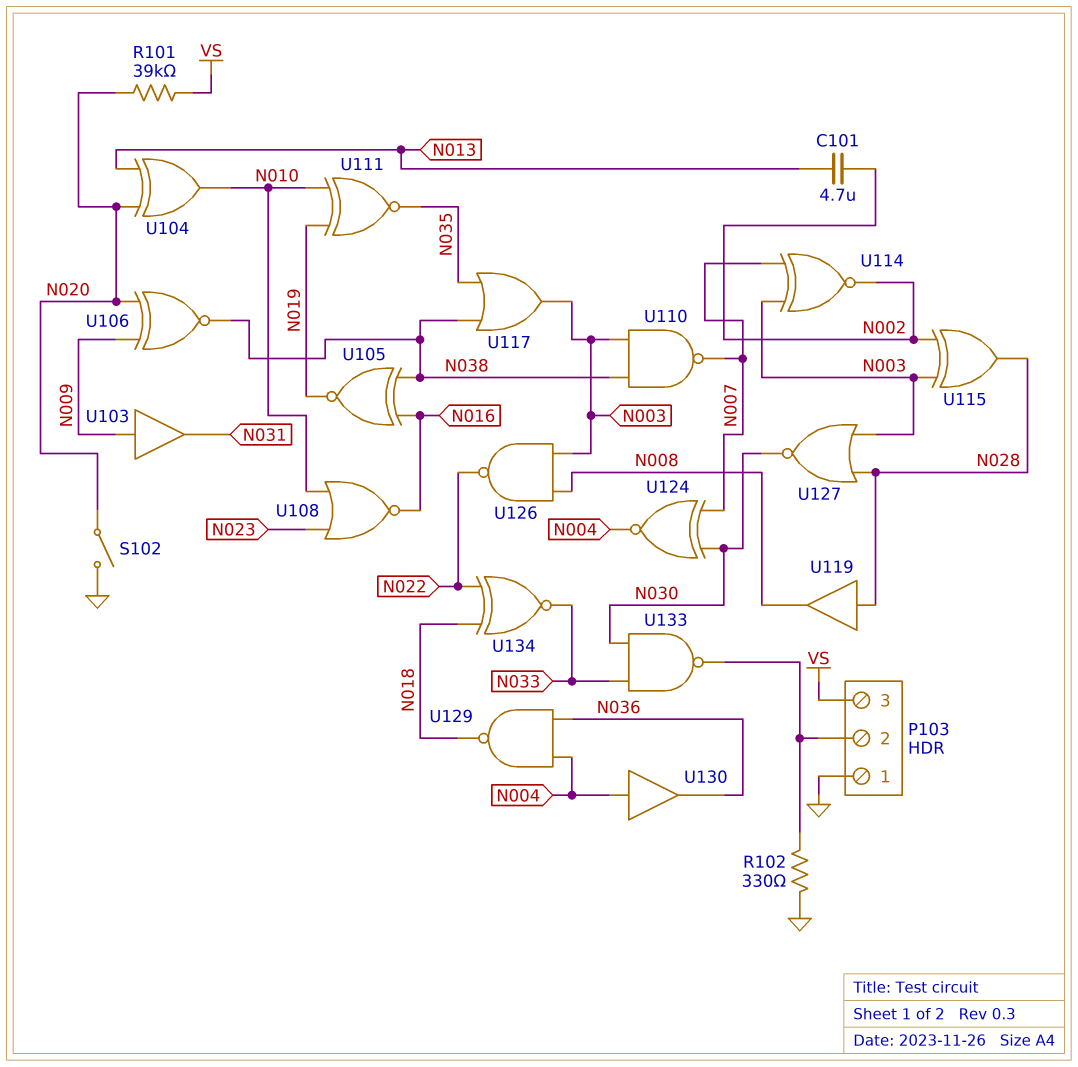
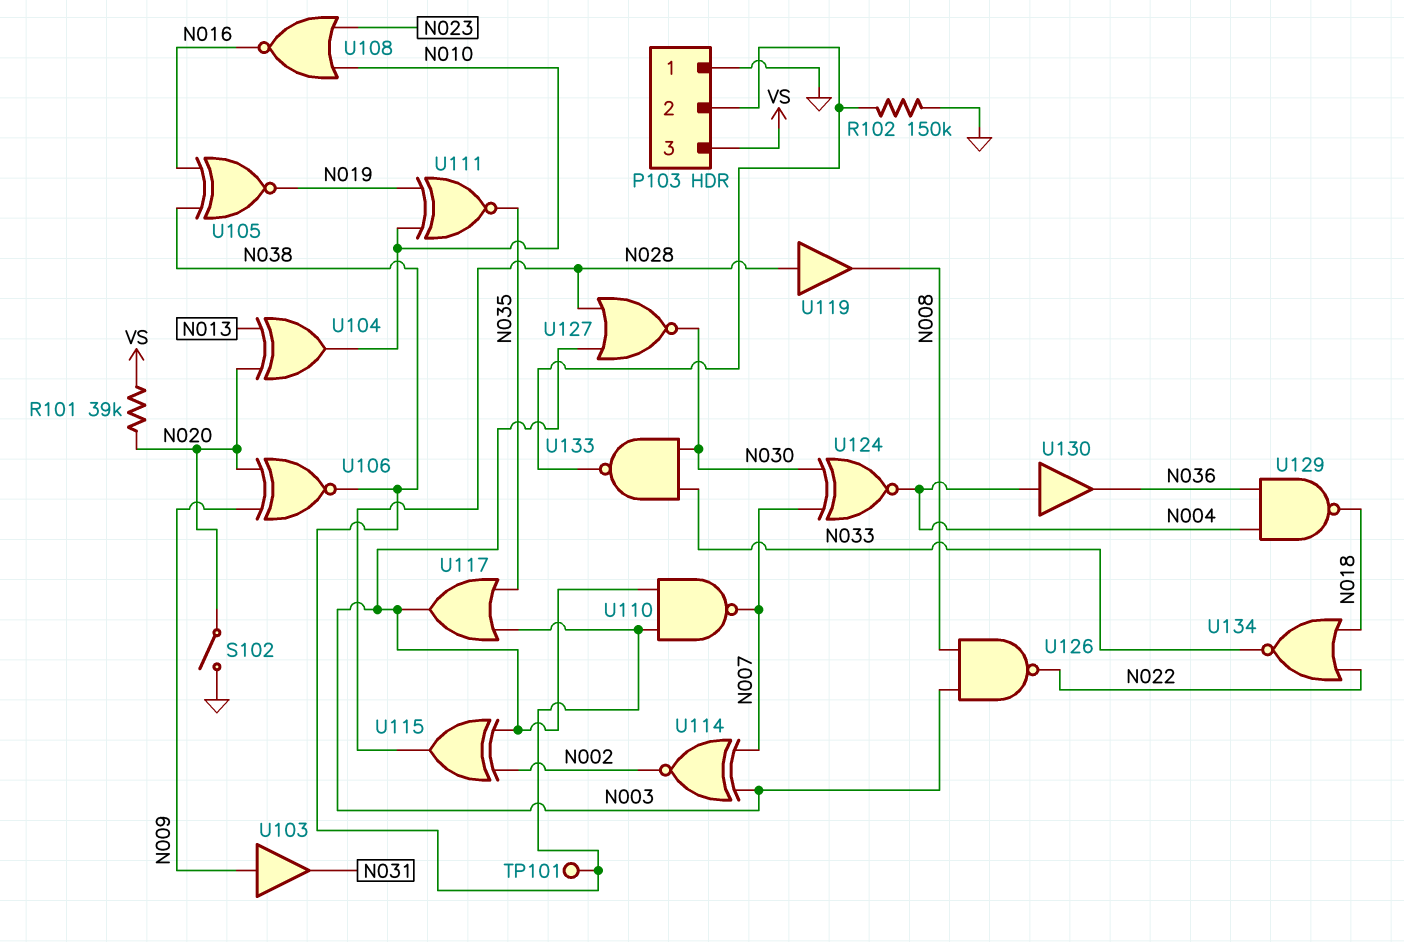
C101: 4.7uF (N002, N013) -> none
R102: 330 (GND, P103/2) -> 150k (GND, P103/2)
TP101: none -> test point (N038)
U134: XNOR (in N018, in N022, out N033) -> NOR (in N018, in N022, out N033)

